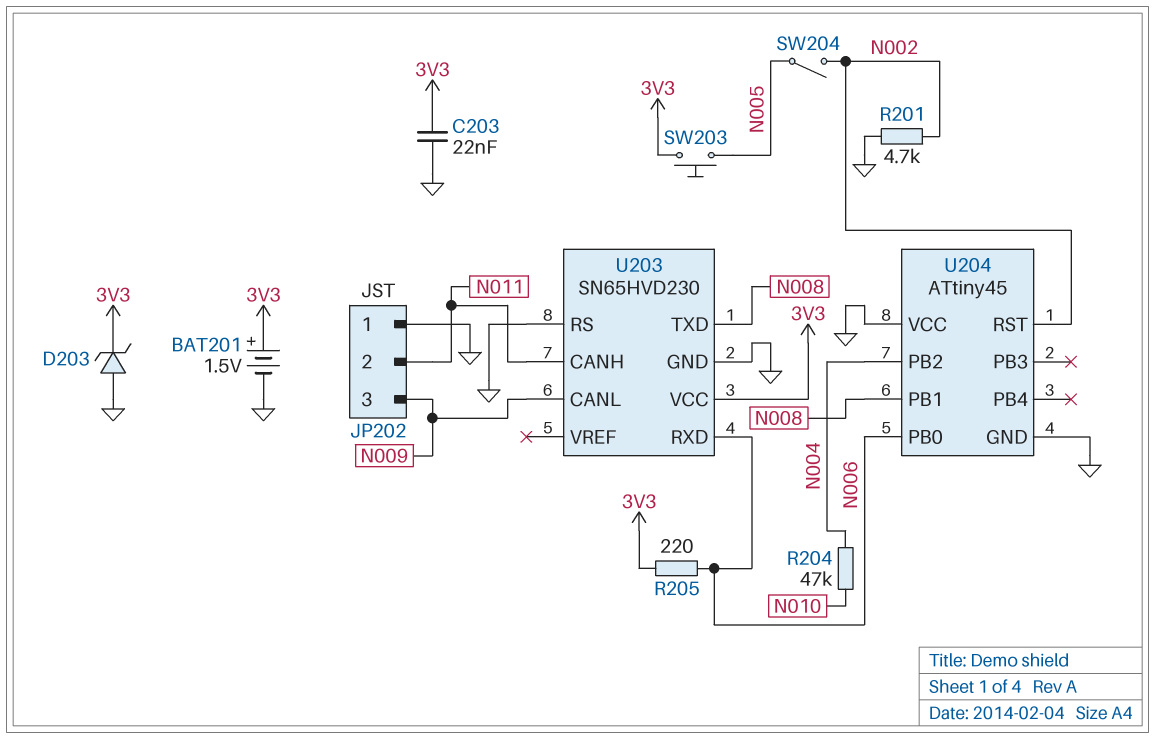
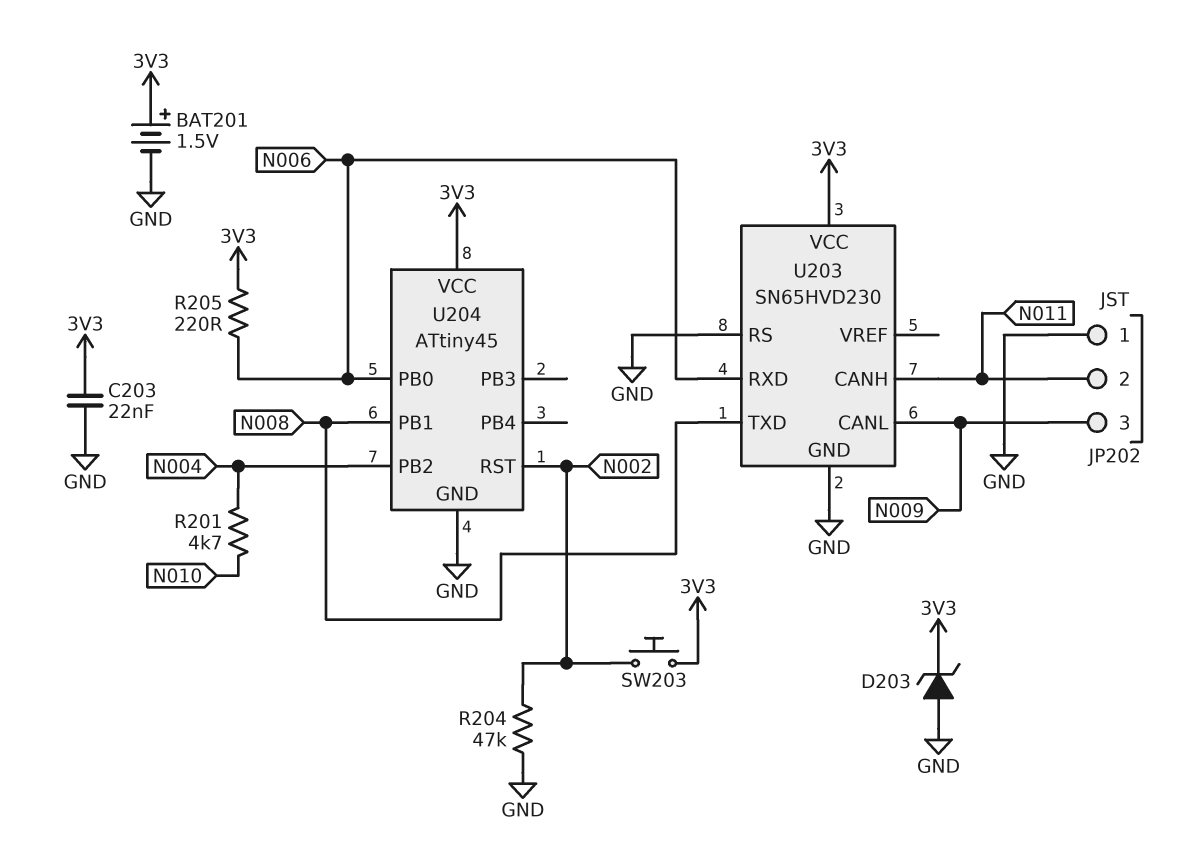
R201: 4.7k (GND, N002) -> 4.7k (N004, N010)
R204: 47k (N004, N010) -> 47k (GND, N002)
SW203: button (3V3, N005) -> button (3V3, N002)
SW204: switch (N002, N005) -> none
U204 pin VCC: GND -> 3V3

